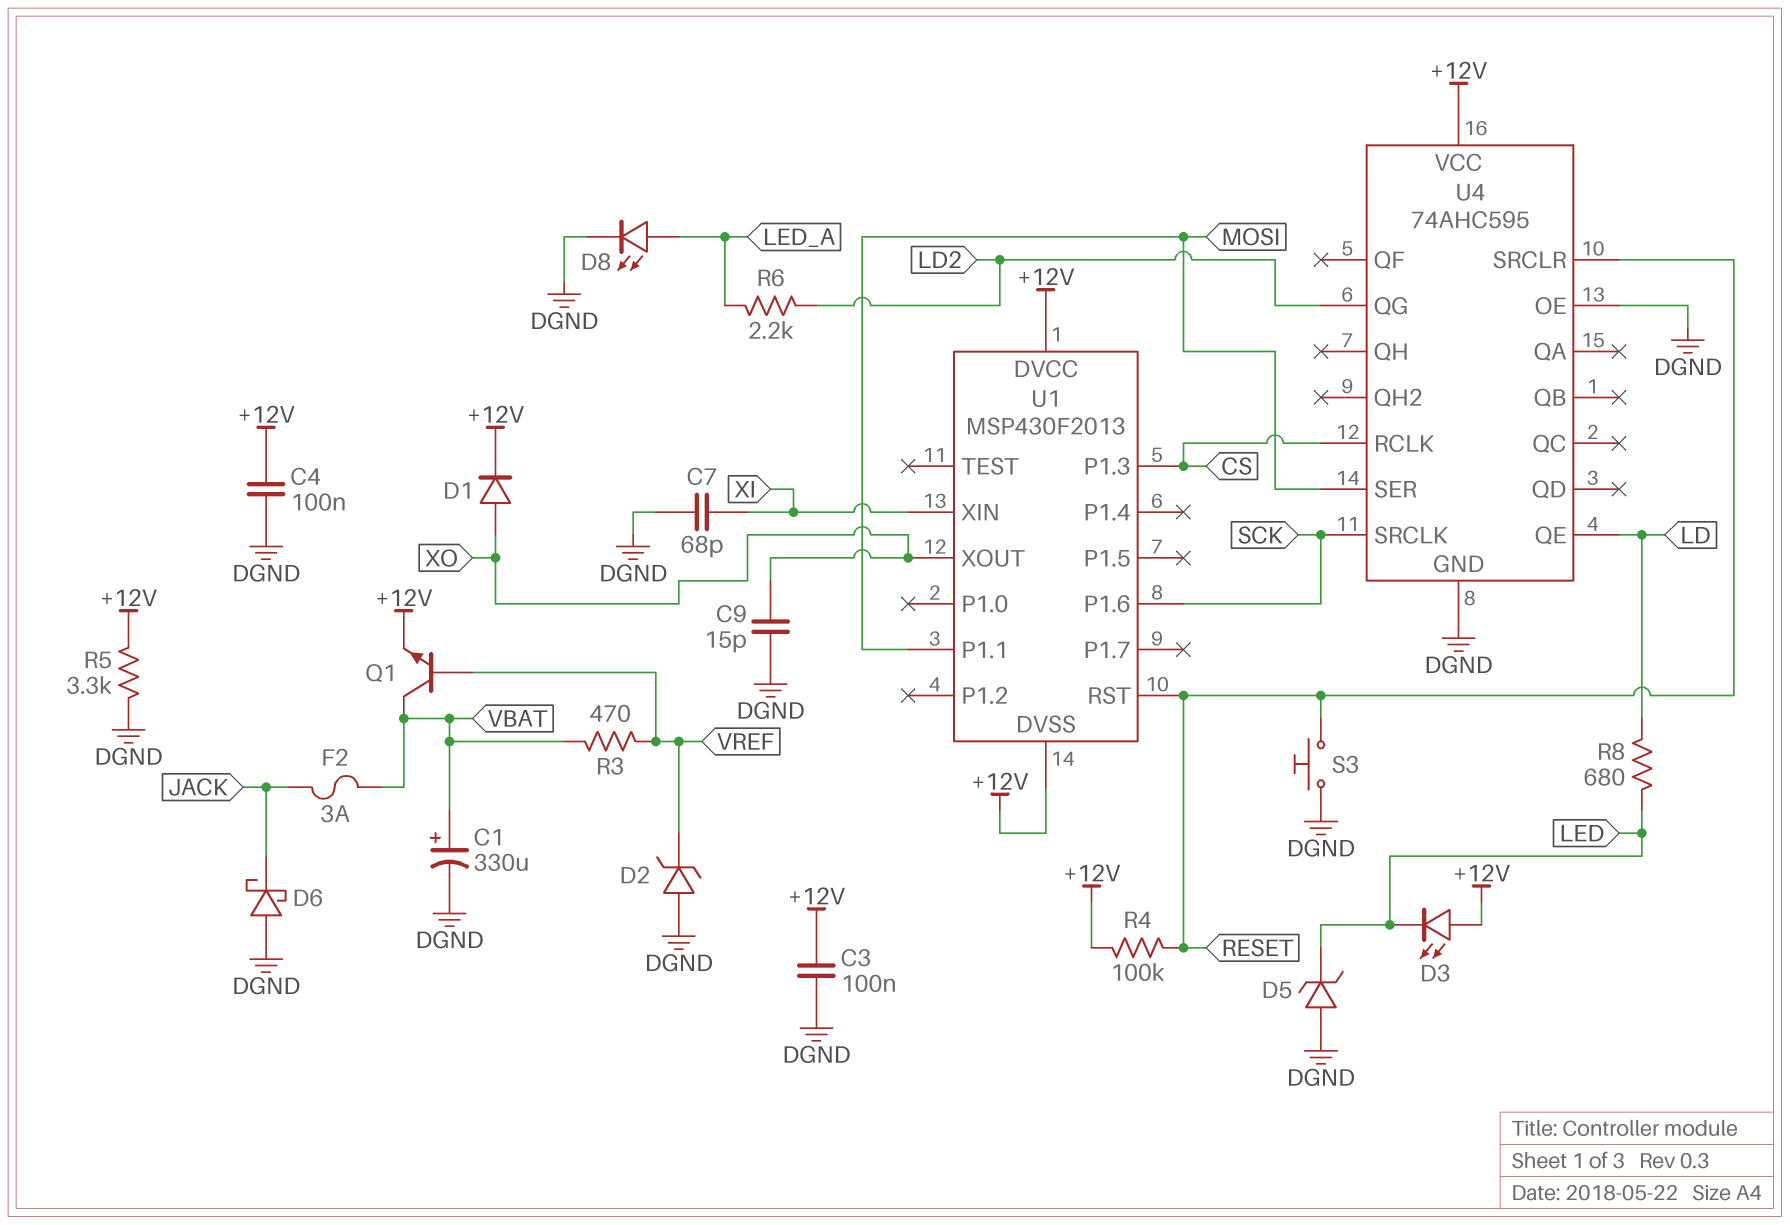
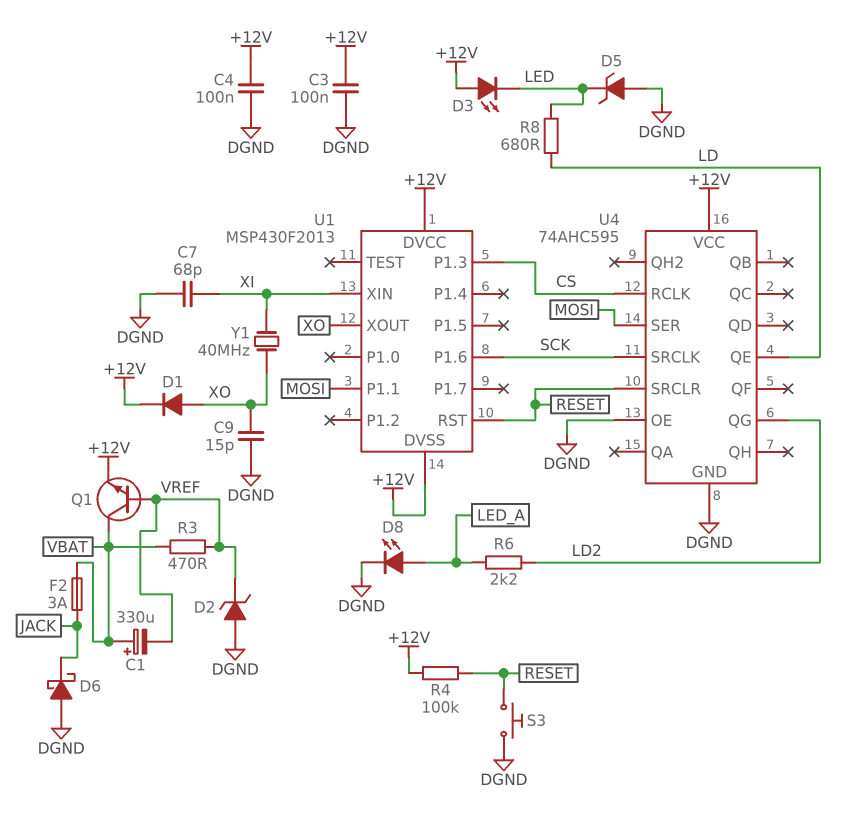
C1: 330uF (plus VBAT, minus DGND) -> 330uF (plus VBAT, minus VREF)
R5: 3.3k (+12V, DGND) -> none
Y1: none -> 40MHz (XI, XO)

